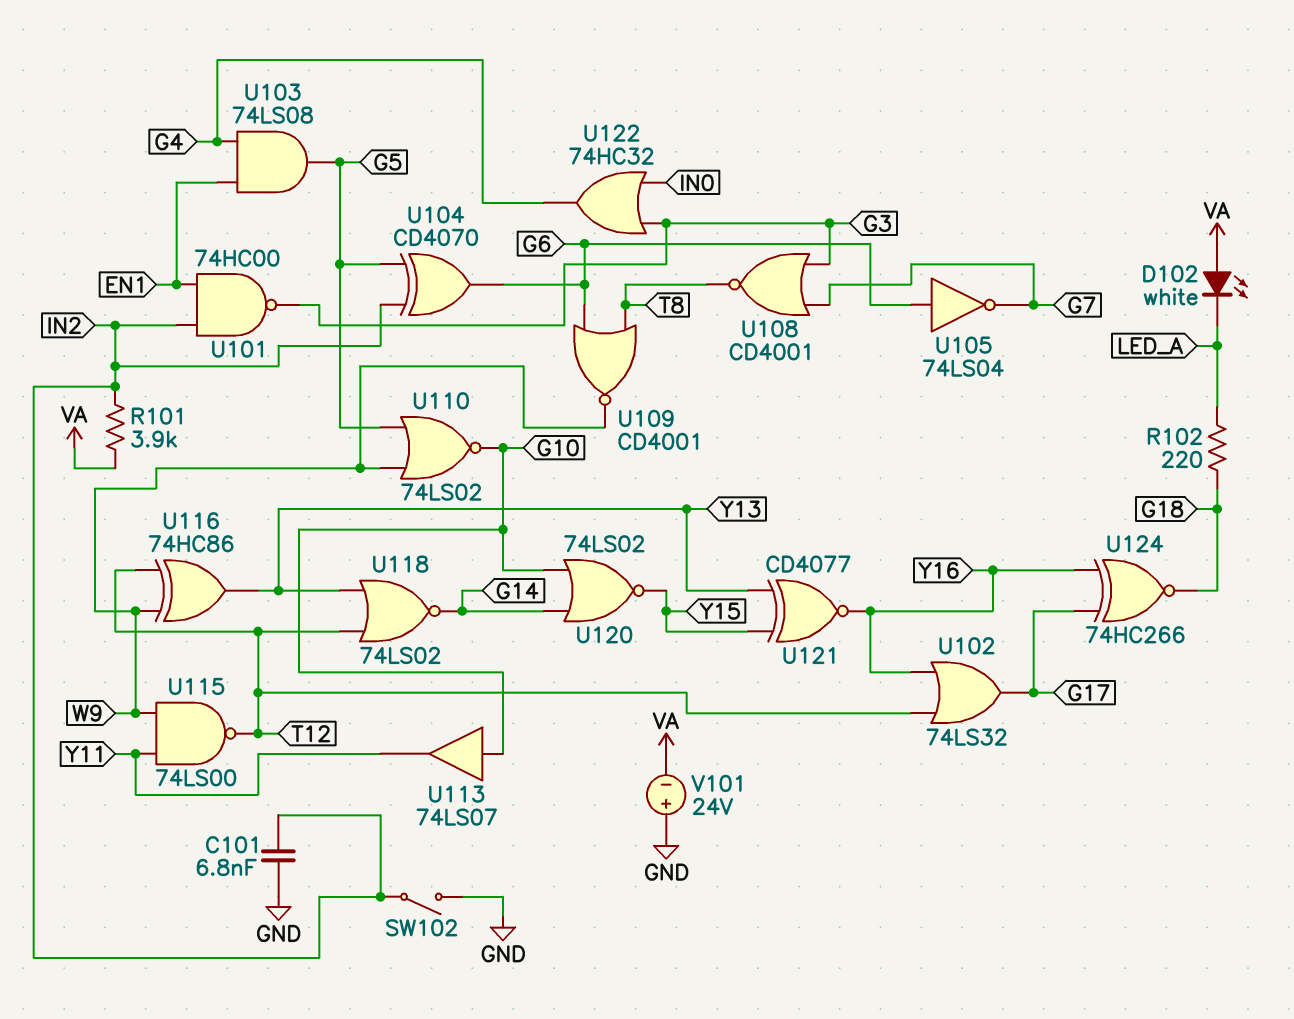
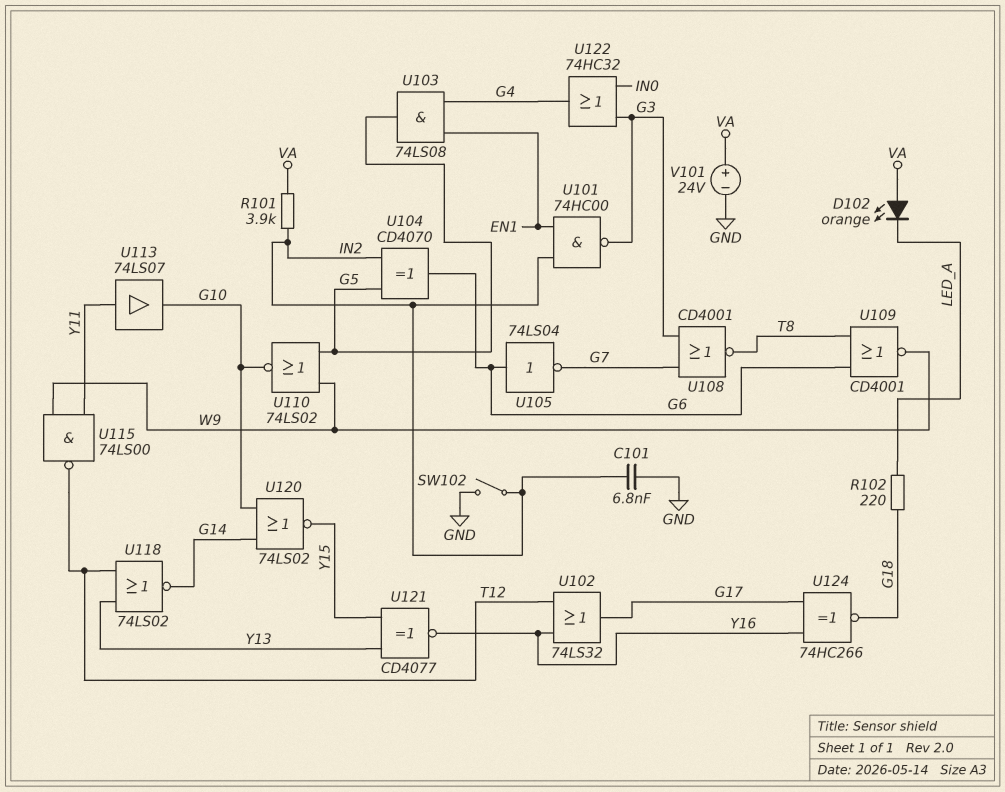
D102: LED white (A VA, K LED_A) -> LED orange (A VA, K LED_A)
U113: buffer 74LS07 (in G10, out Y11) -> buffer 74LS07 (in Y11, out G10)
U116: XOR 74HC86 (in T12, in W9, out Y13) -> none
V101: 24V (plus GND, minus VA) -> 24V (plus VA, minus GND)

